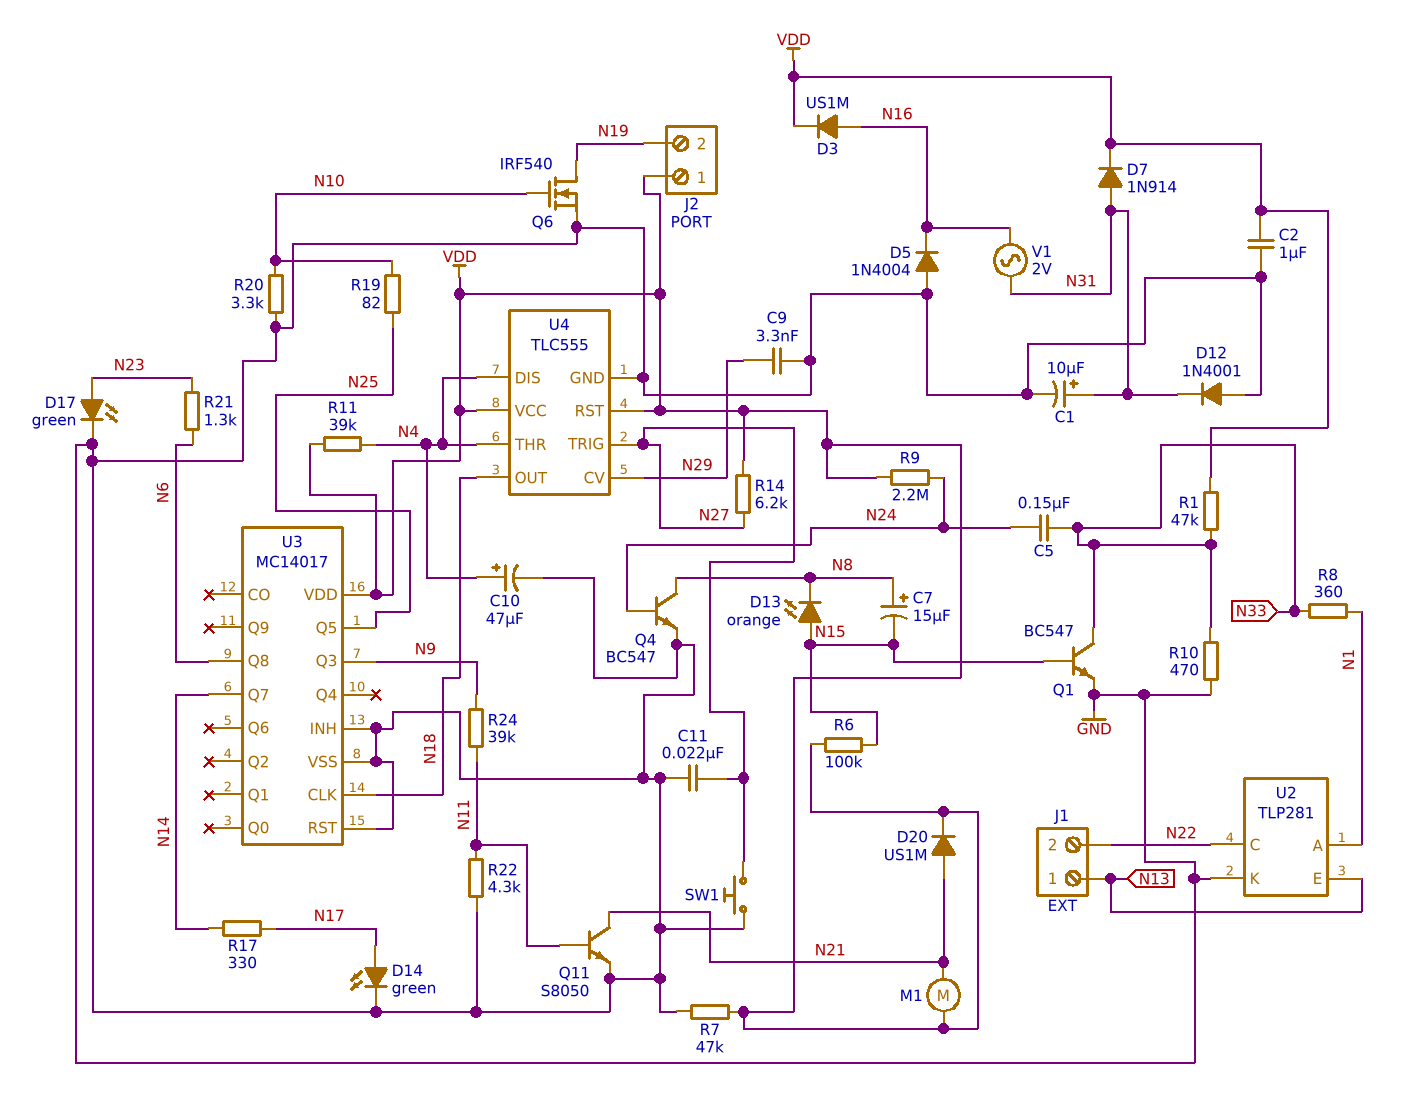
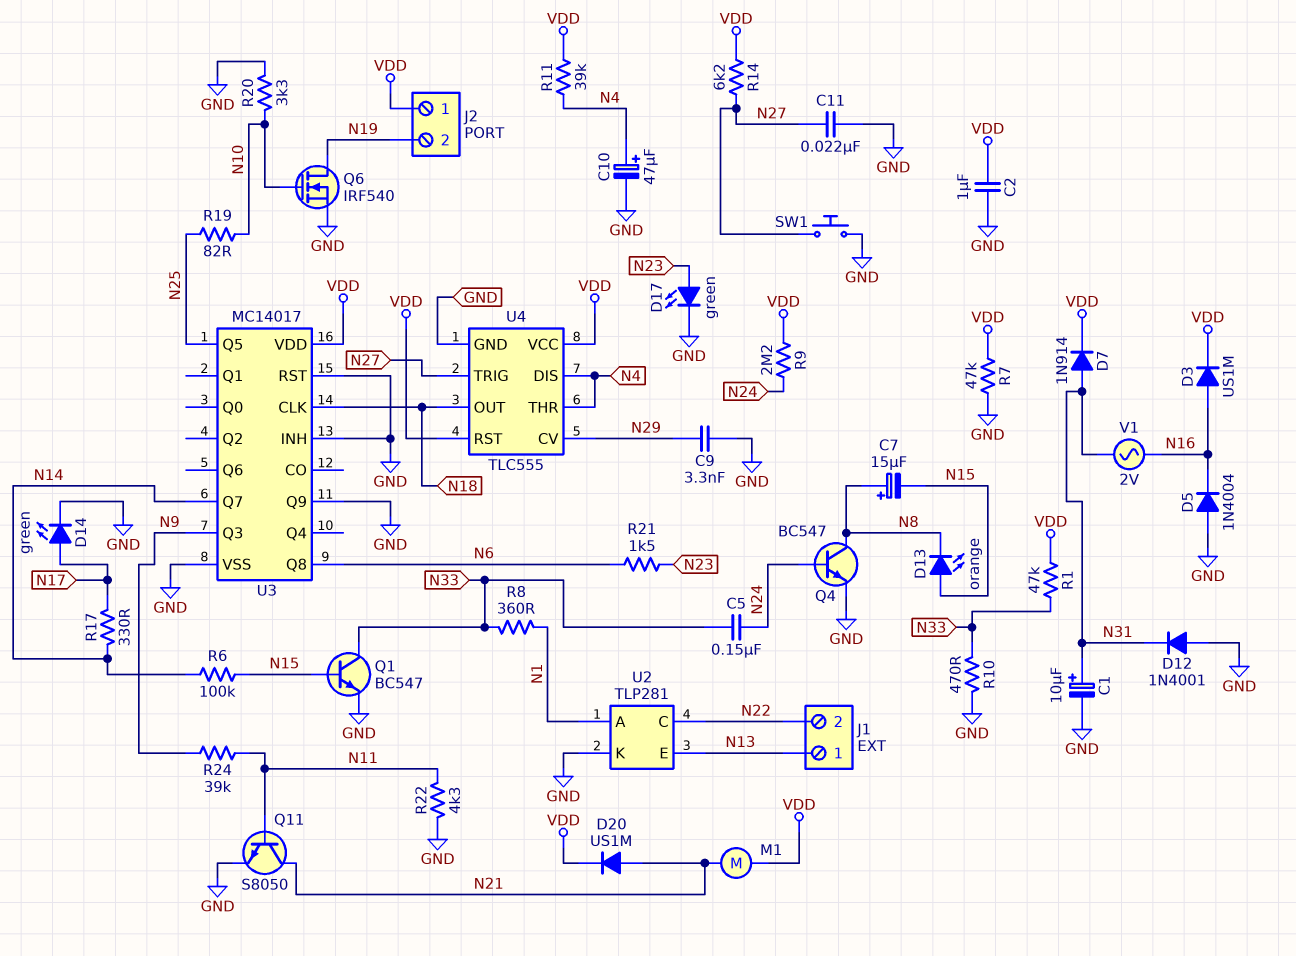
R6: 100k (N15, VDD) -> 100k (N14, N15)
R21: 1.3k (N6, N23) -> 1.5k (N6, N23)
U3 pin Q9: none -> GND

